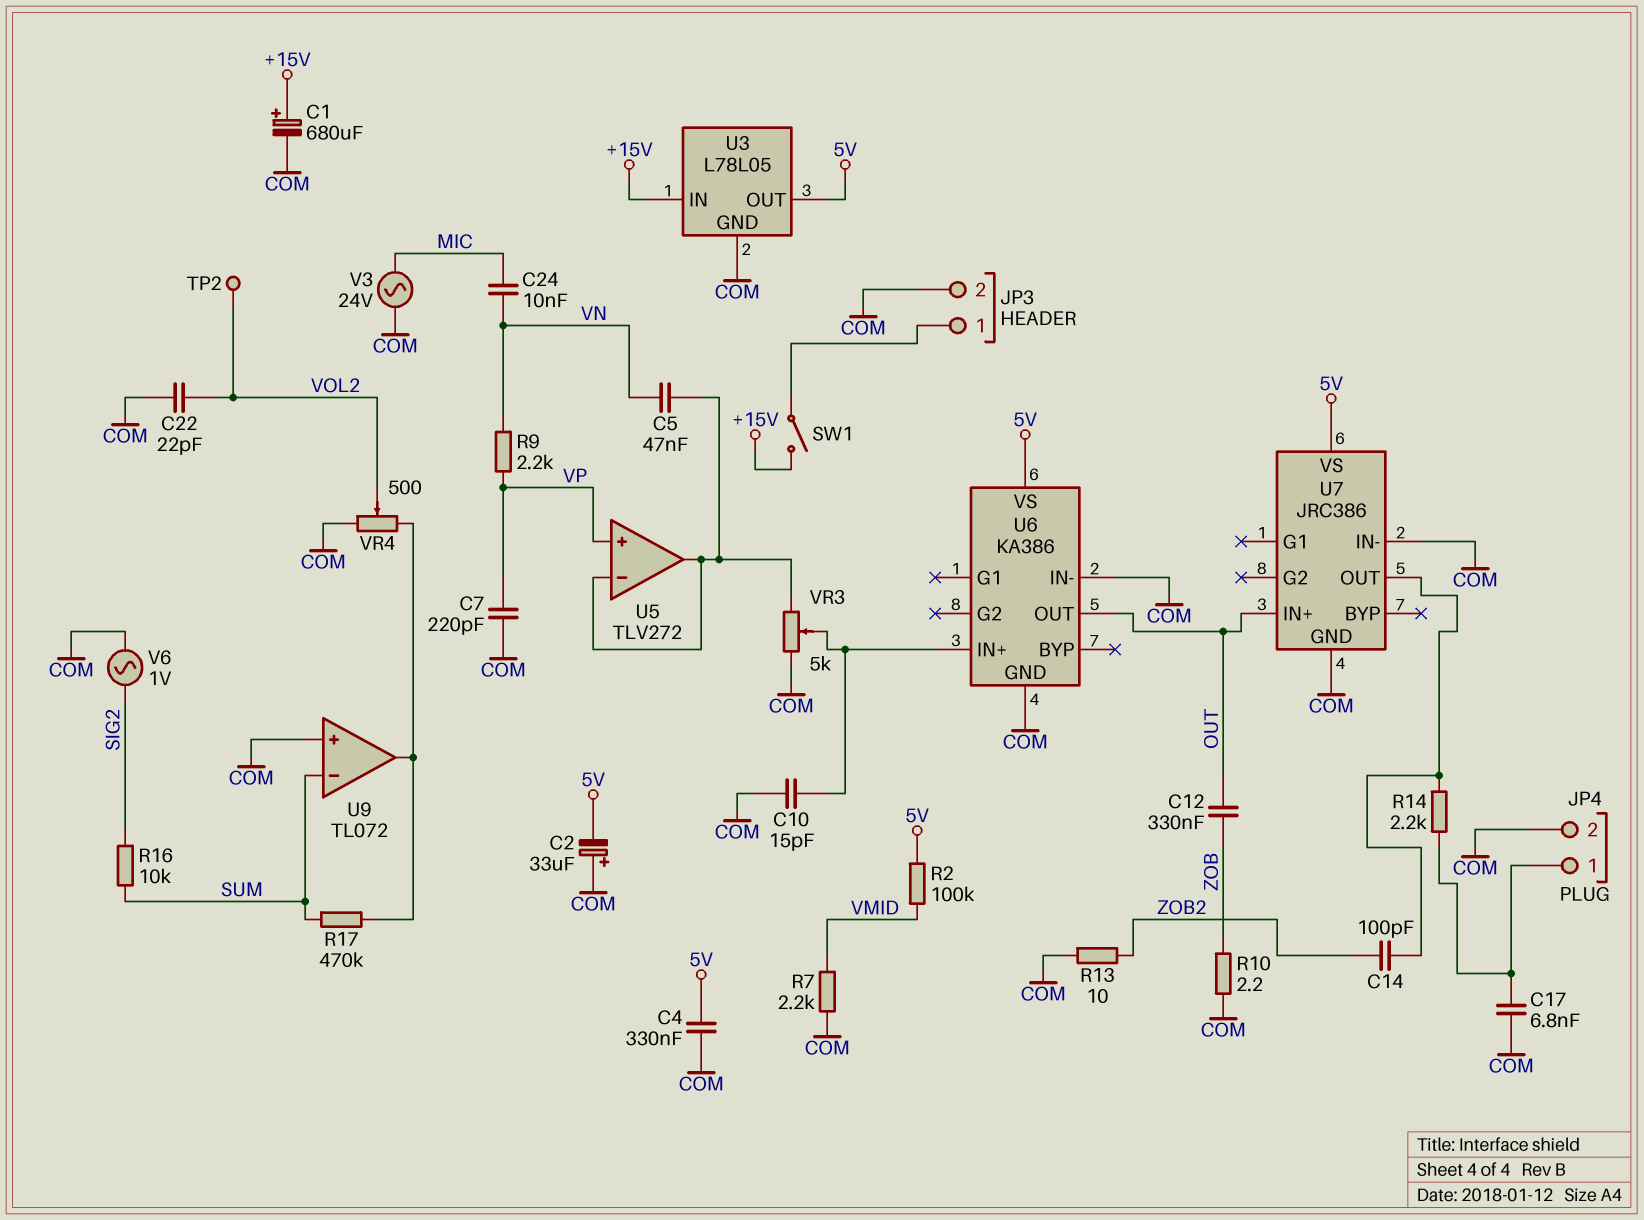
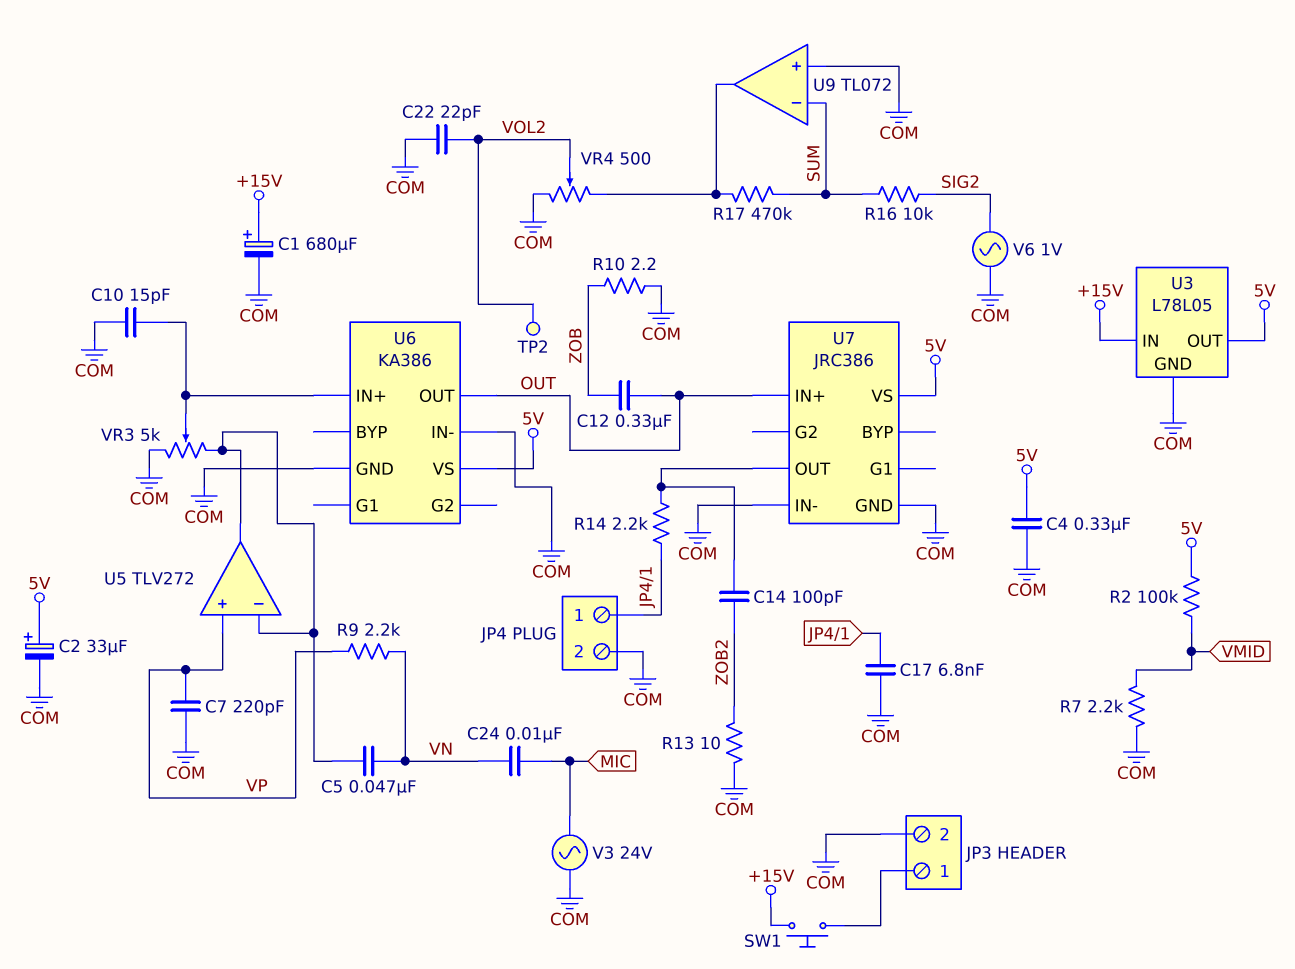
C2: 33uF (plus COM, minus 5V) -> 33uF (plus 5V, minus COM)
SW1: switch (+15V, JP3/1) -> button (+15V, JP3/1)

